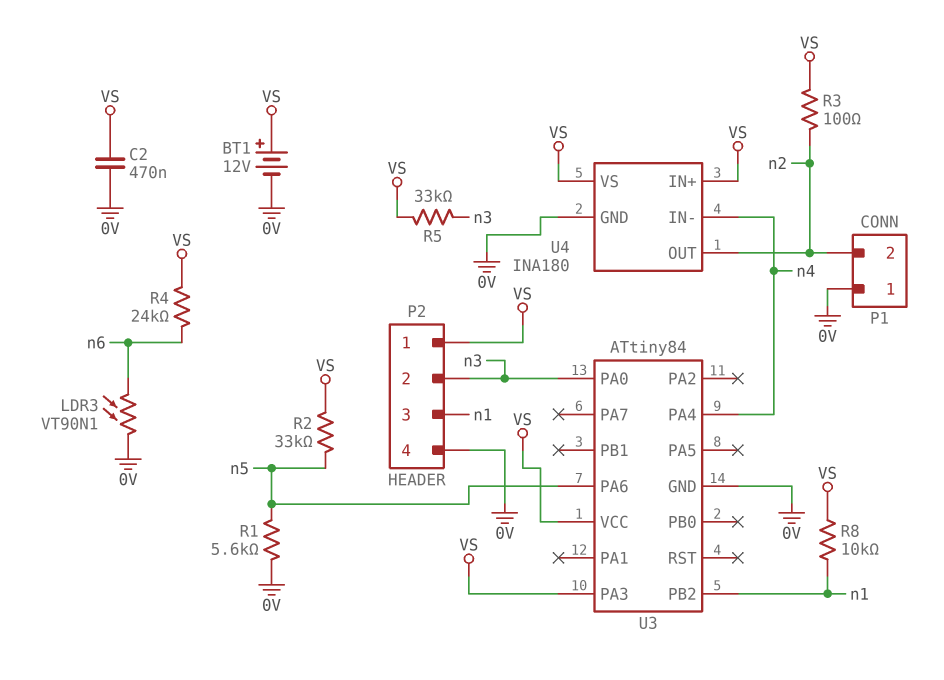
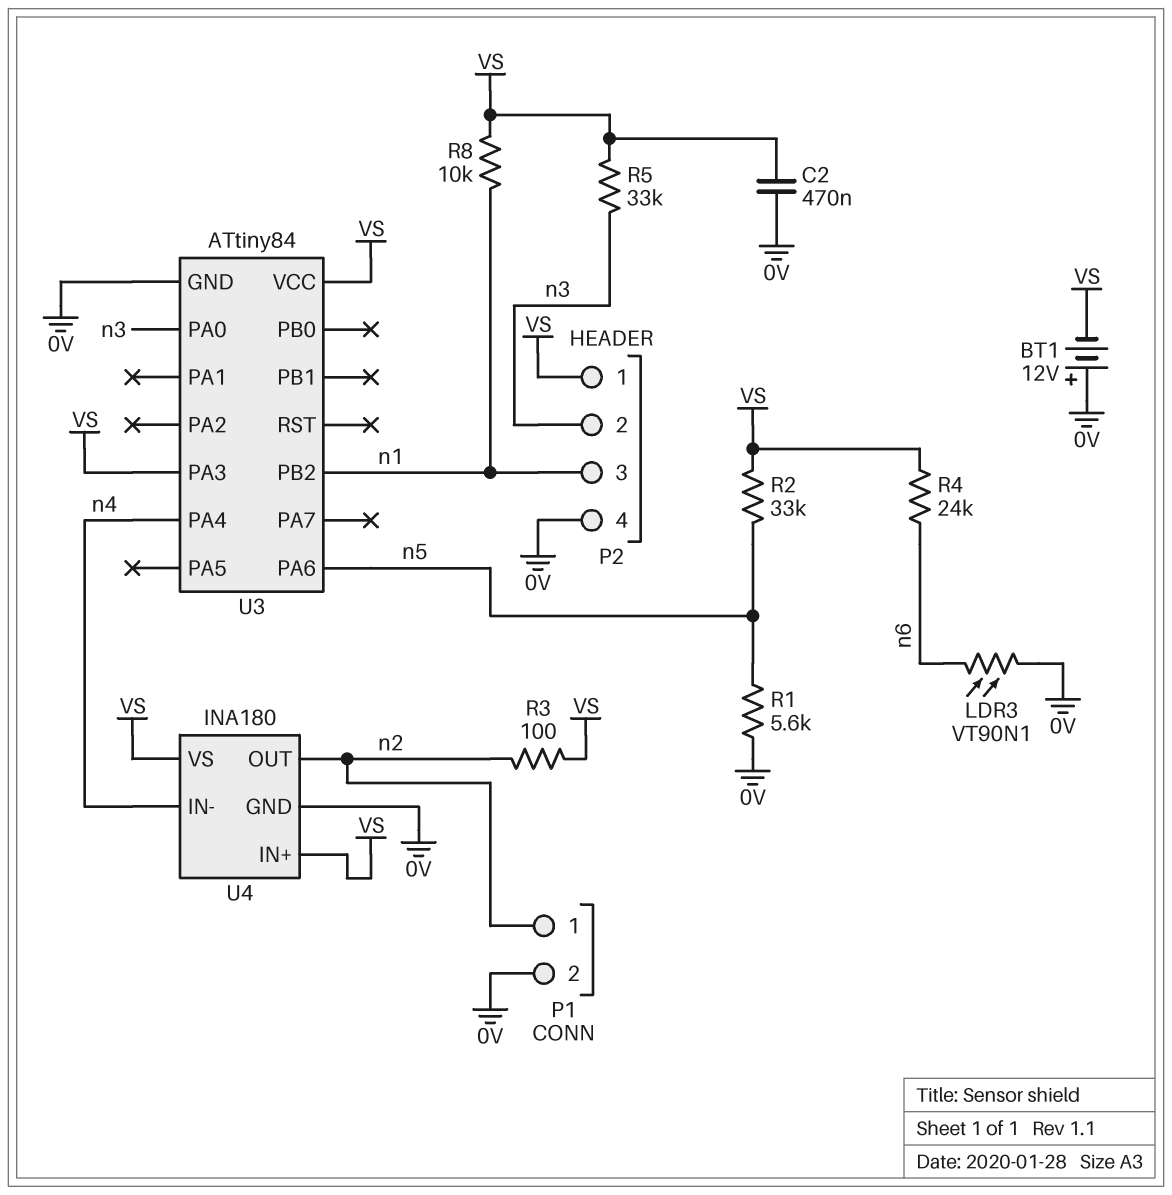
BT1: 12V (plus VS, minus 0V) -> 12V (plus 0V, minus VS)
P1 pin 1: 0V -> n2
P1 pin 2: n2 -> 0V

